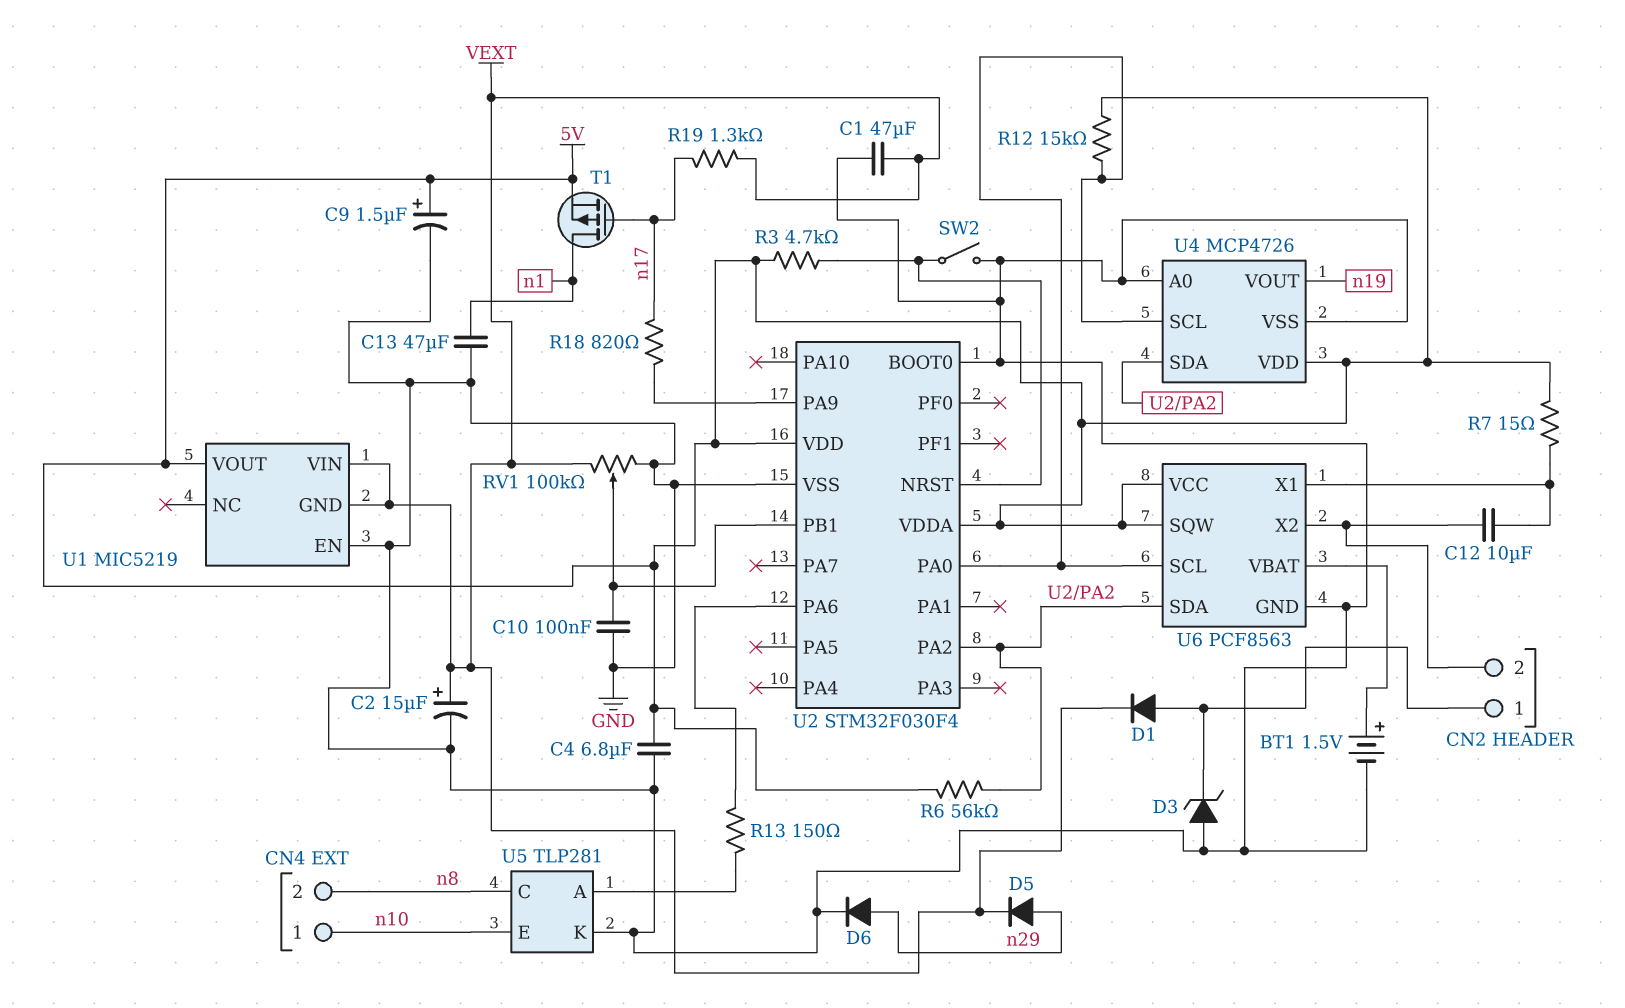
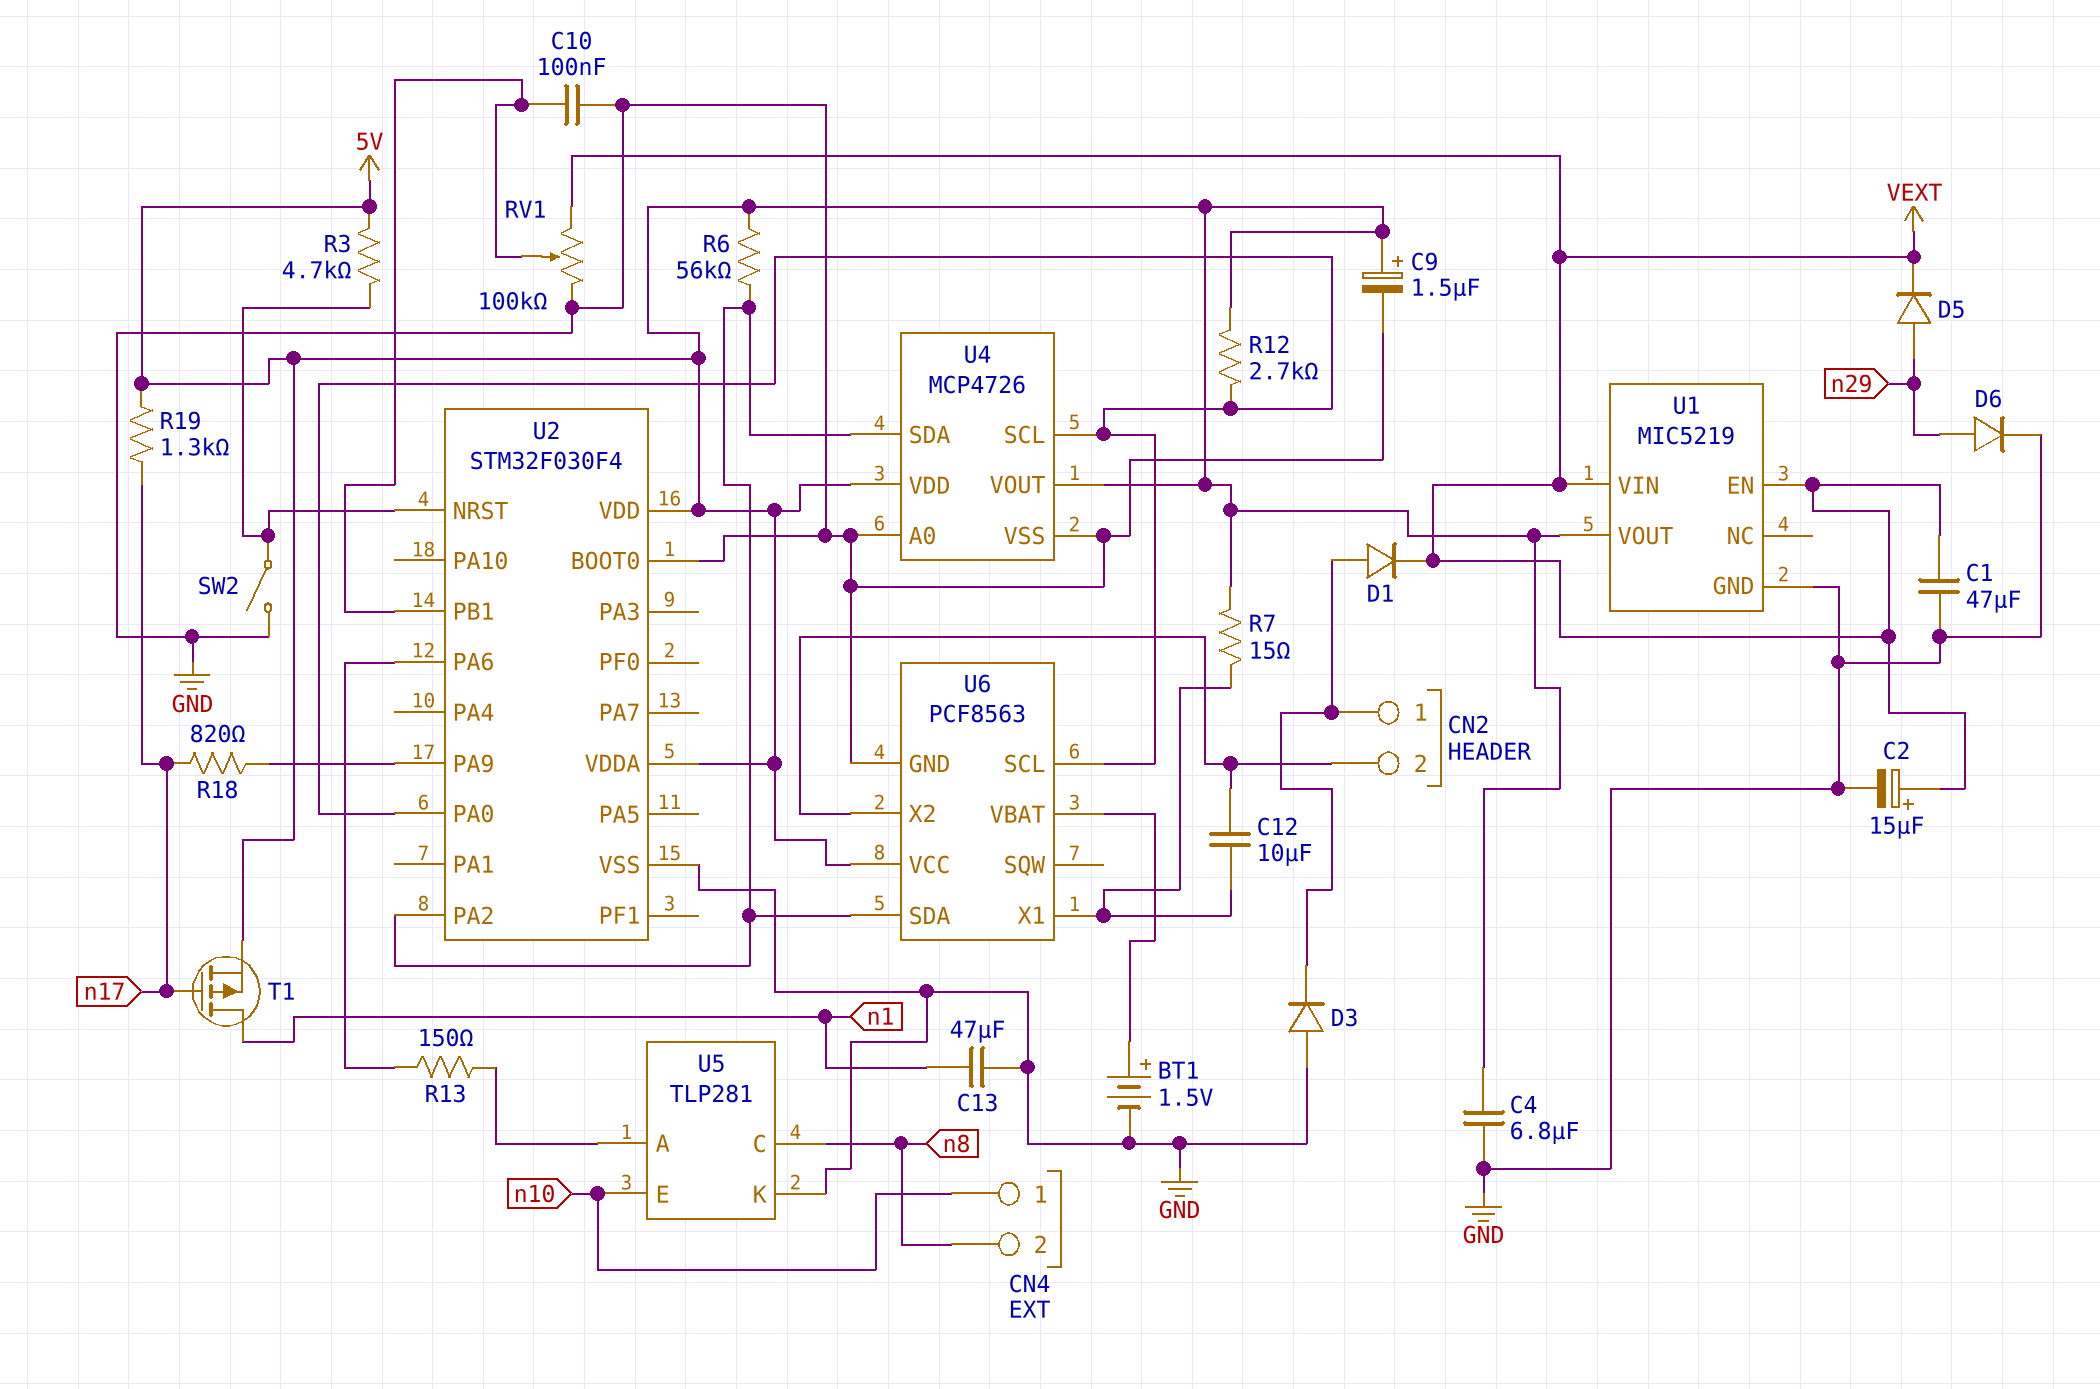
D3: zener (A GND, K CN2/1) -> diode (A GND, K CN2/1)
R12: 15k (5V, U2/PA0) -> 2.7k (5V, U2/PA0)
R19: 1.3k (VEXT, n17) -> 1.3k (5V, n17)
U1 pin EN: GND -> VEXT
U1 pin GND: VEXT -> GND
U4 pin VOUT: n19 -> 5V
U6 pin SQW: 5V -> none

